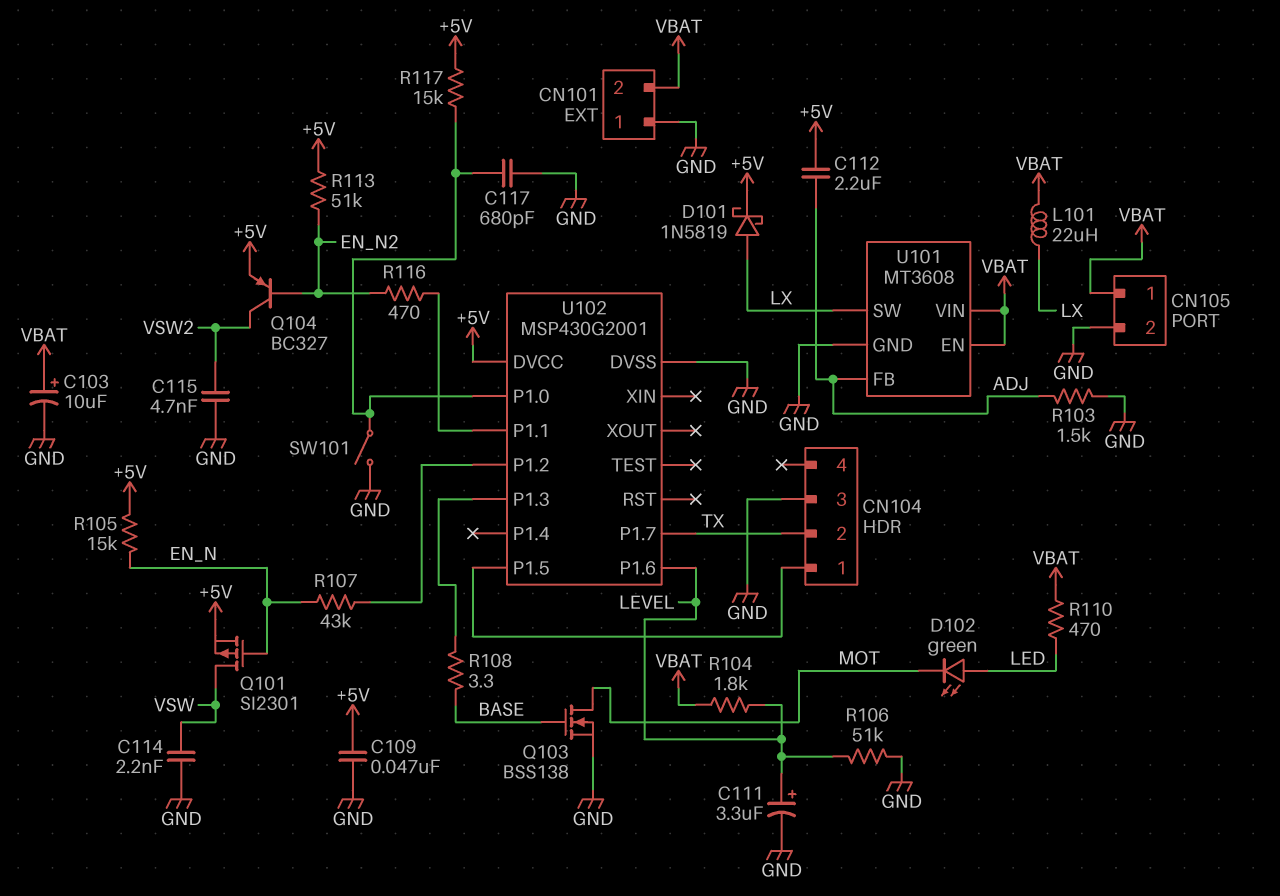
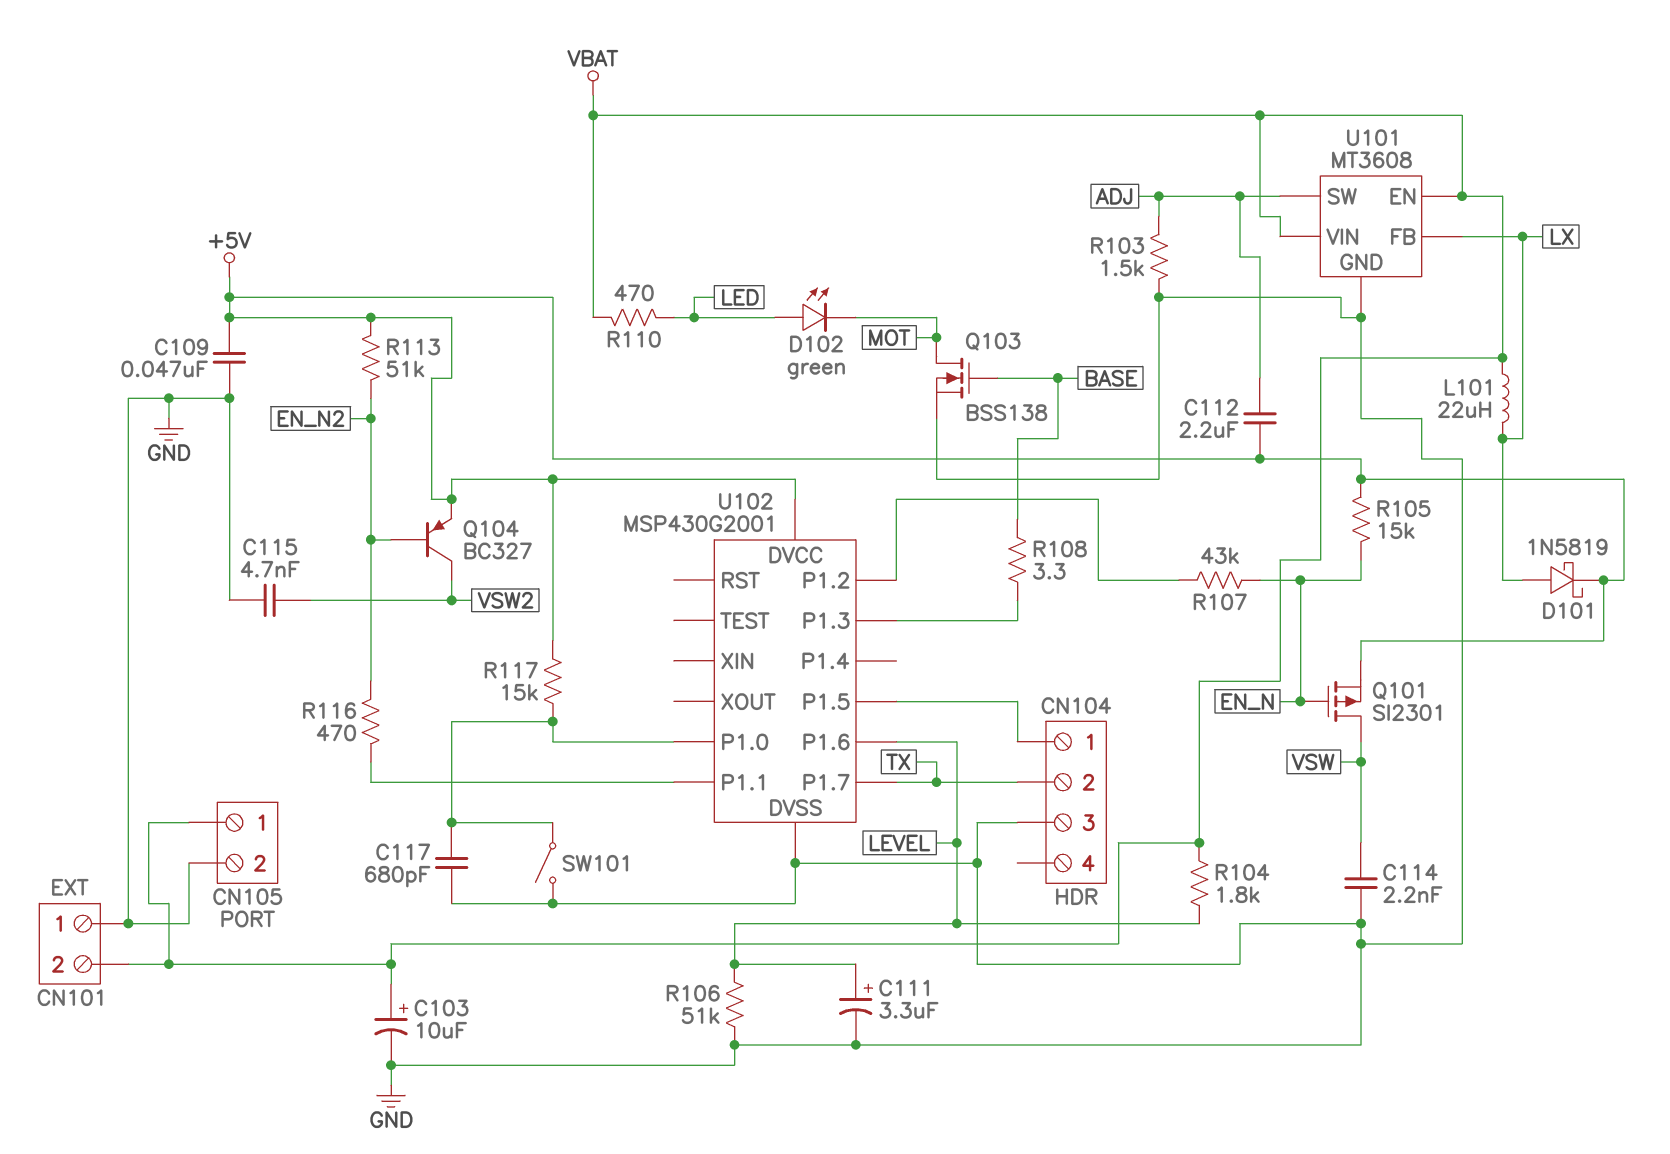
U101 pin FB: ADJ -> LX
U101 pin SW: LX -> ADJ

